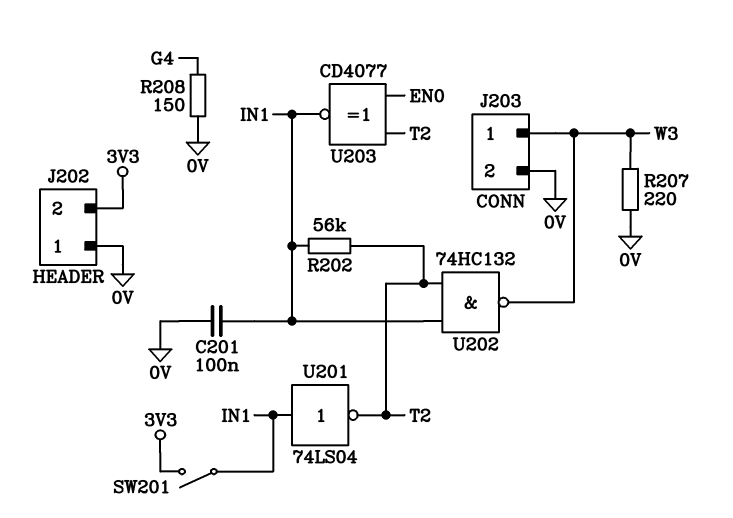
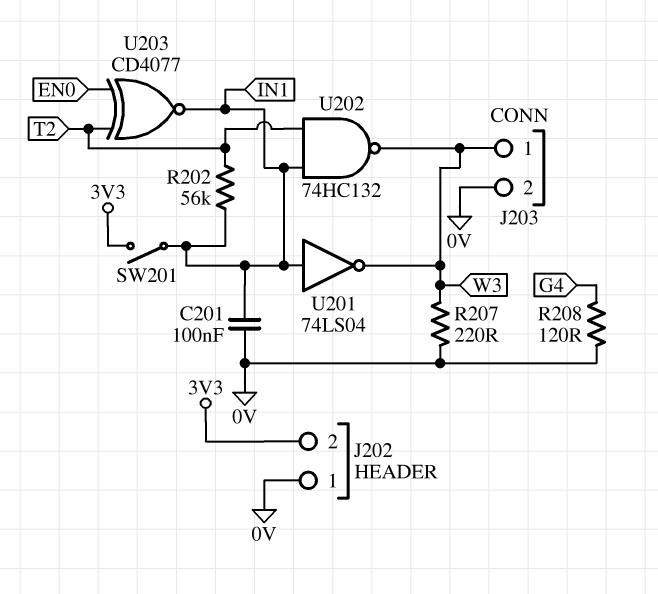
R208: 150 (0V, G4) -> 120 (0V, G4)
U201: NOT 74LS04 (in IN1, out T2) -> NOT 74LS04 (in IN1, out W3)

